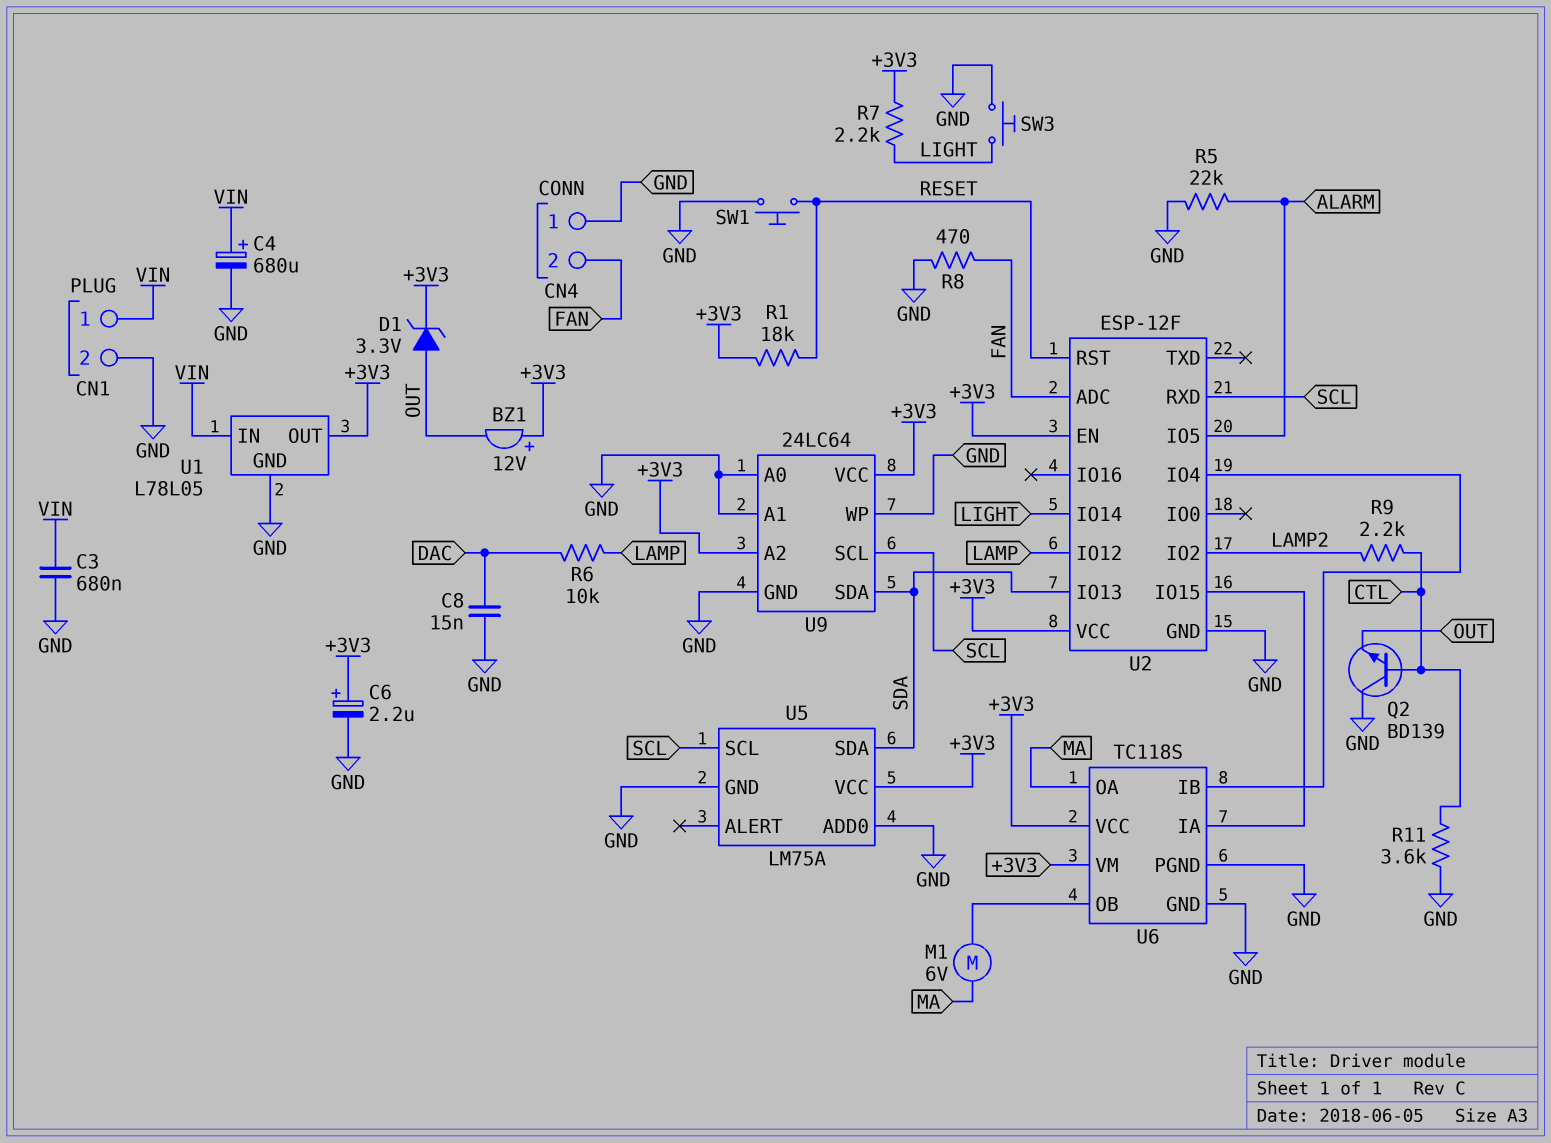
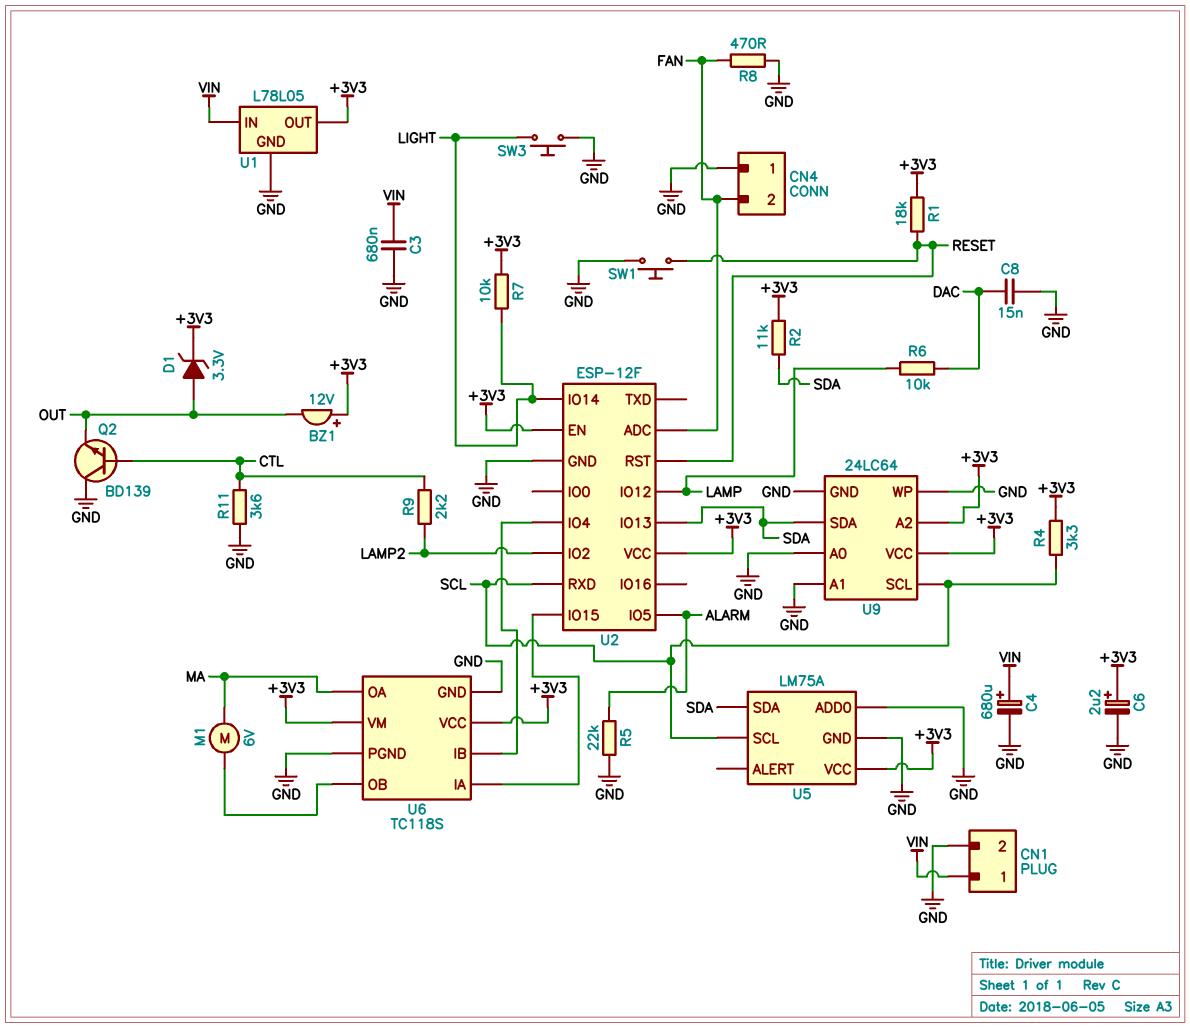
R2: none -> 11k (+3V3, SDA)
R4: none -> 3.3k (+3V3, SCL)
R7: 2.2k (+3V3, LIGHT) -> 10k (+3V3, LIGHT)

